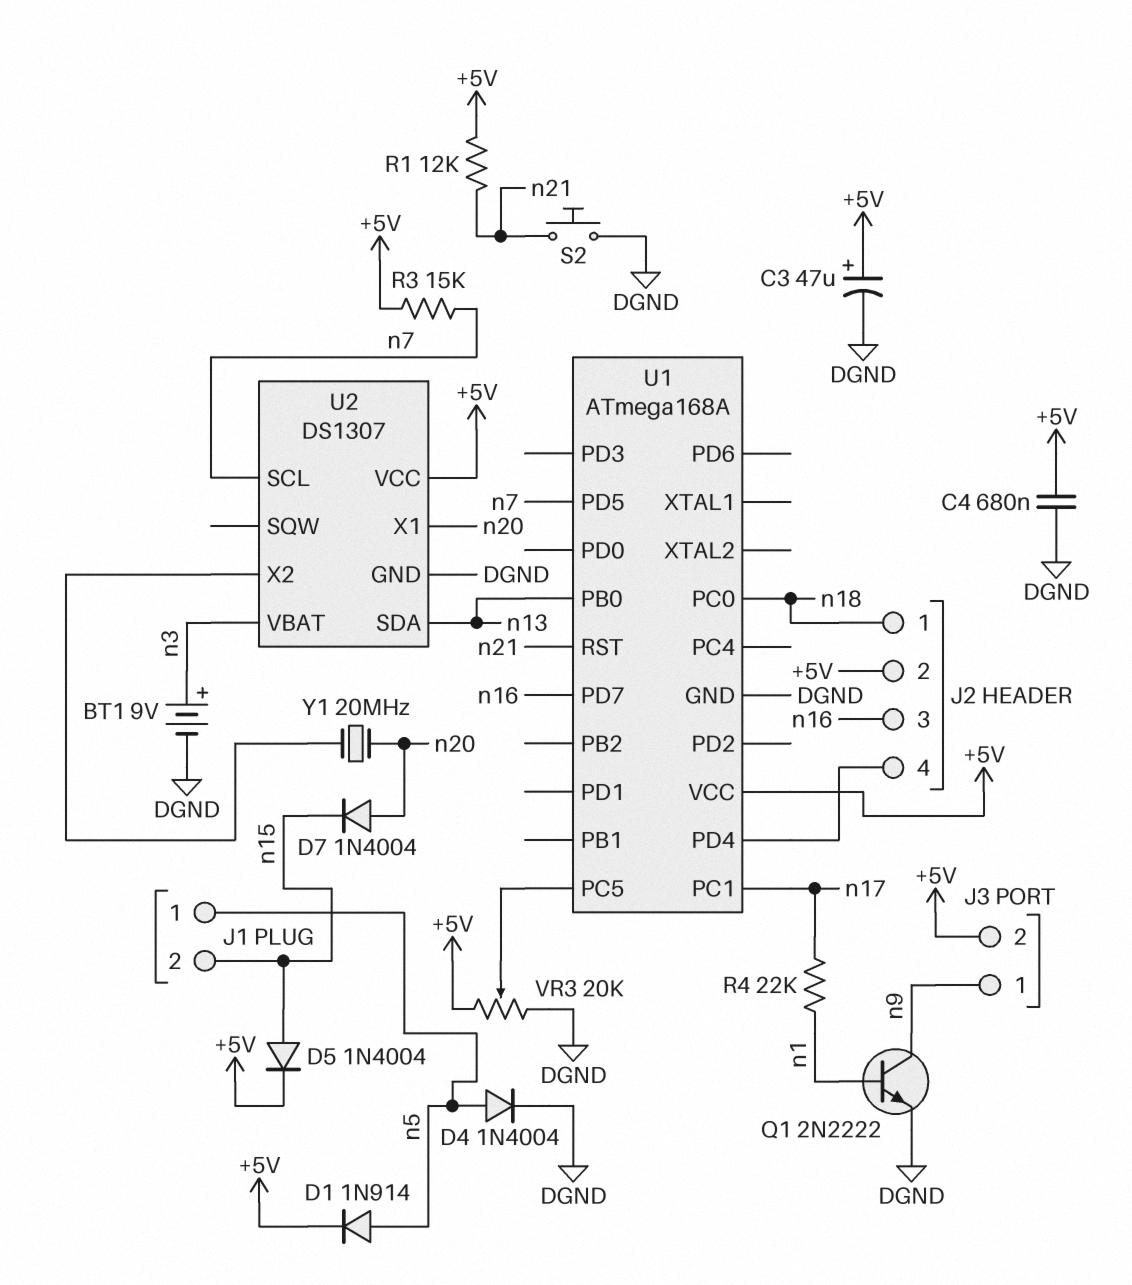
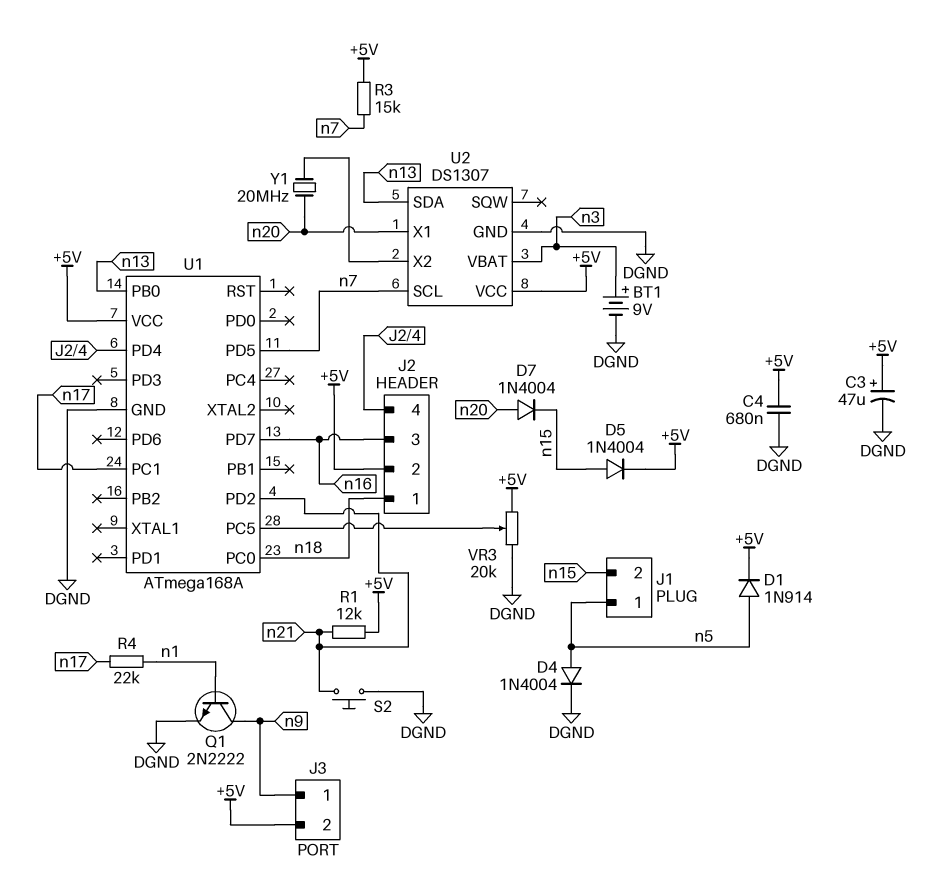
U1 pin PD2: none -> n21
U1 pin RST: n21 -> none

